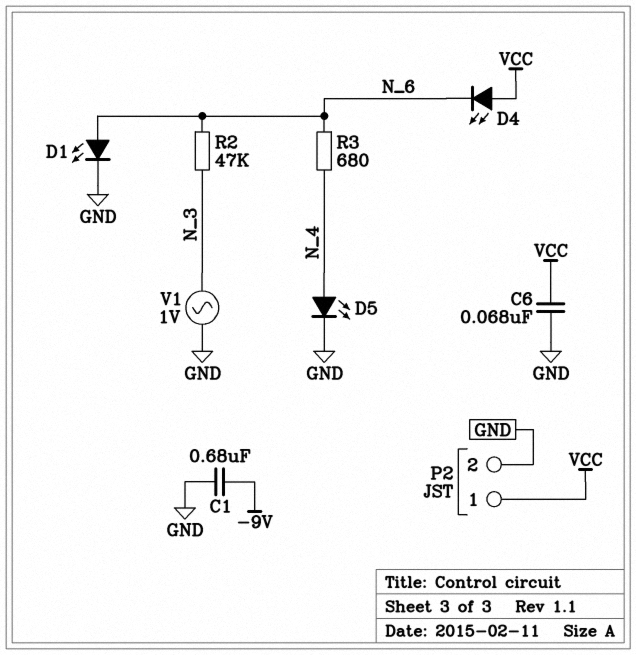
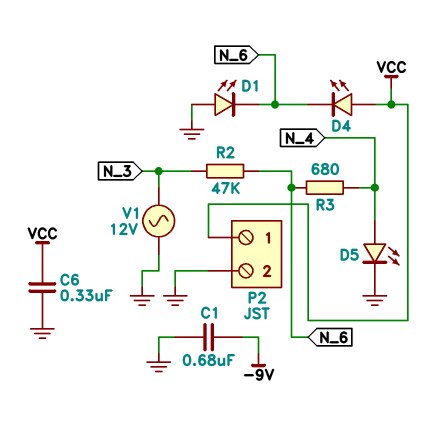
C6: 68nF (GND, VCC) -> 330nF (GND, VCC)
D1: LED (A N_6, K GND) -> LED (A GND, K N_6)
V1: AC 1V (GND, N_3) -> AC 12V (GND, N_3)

